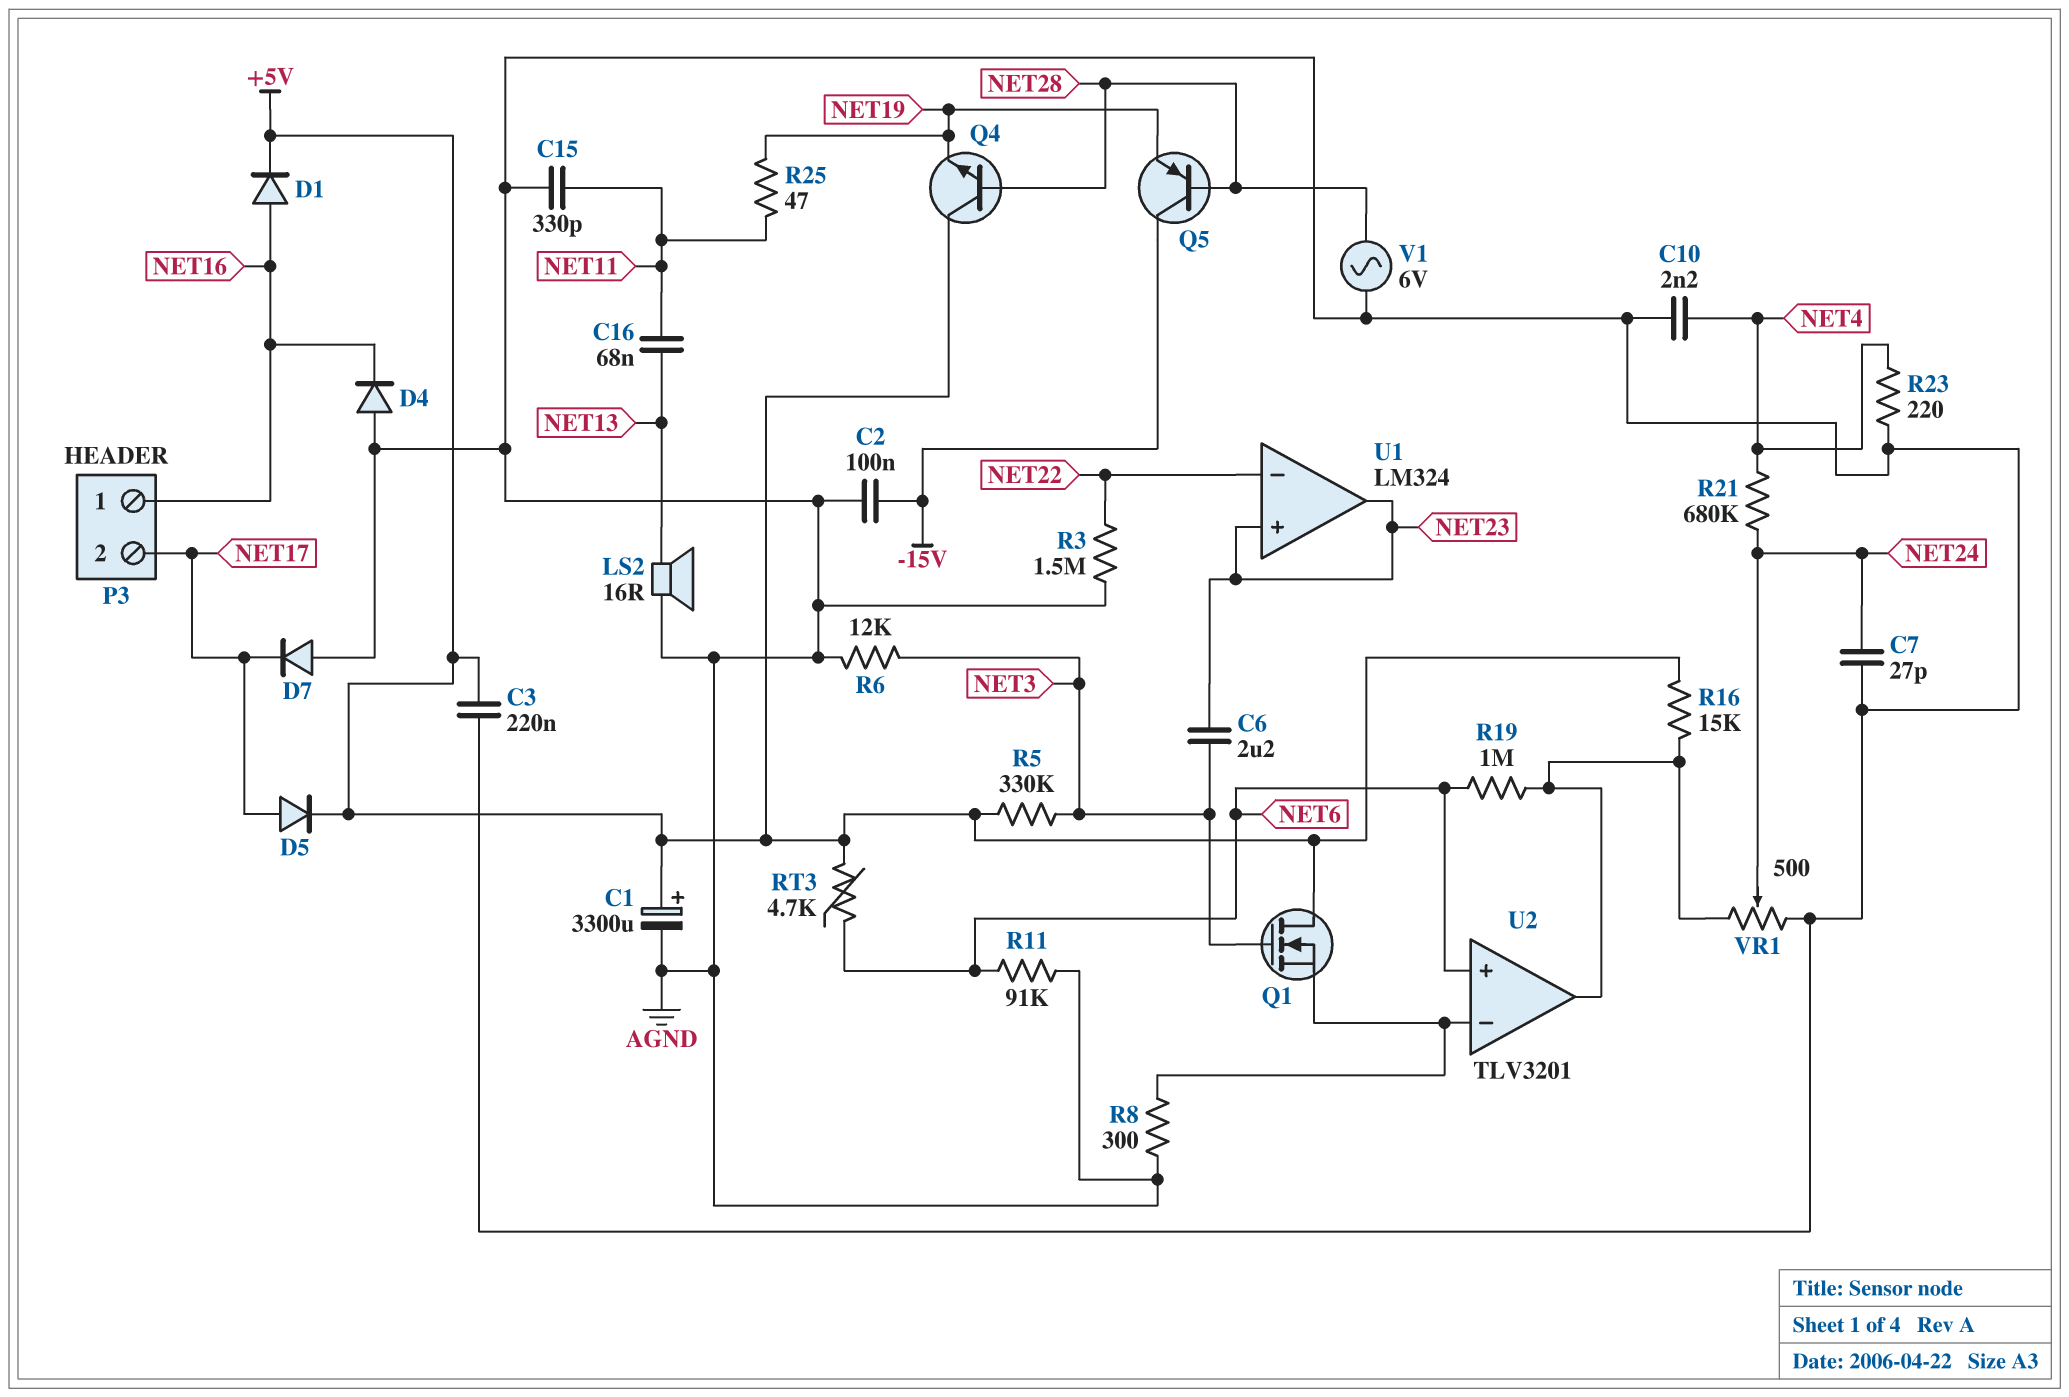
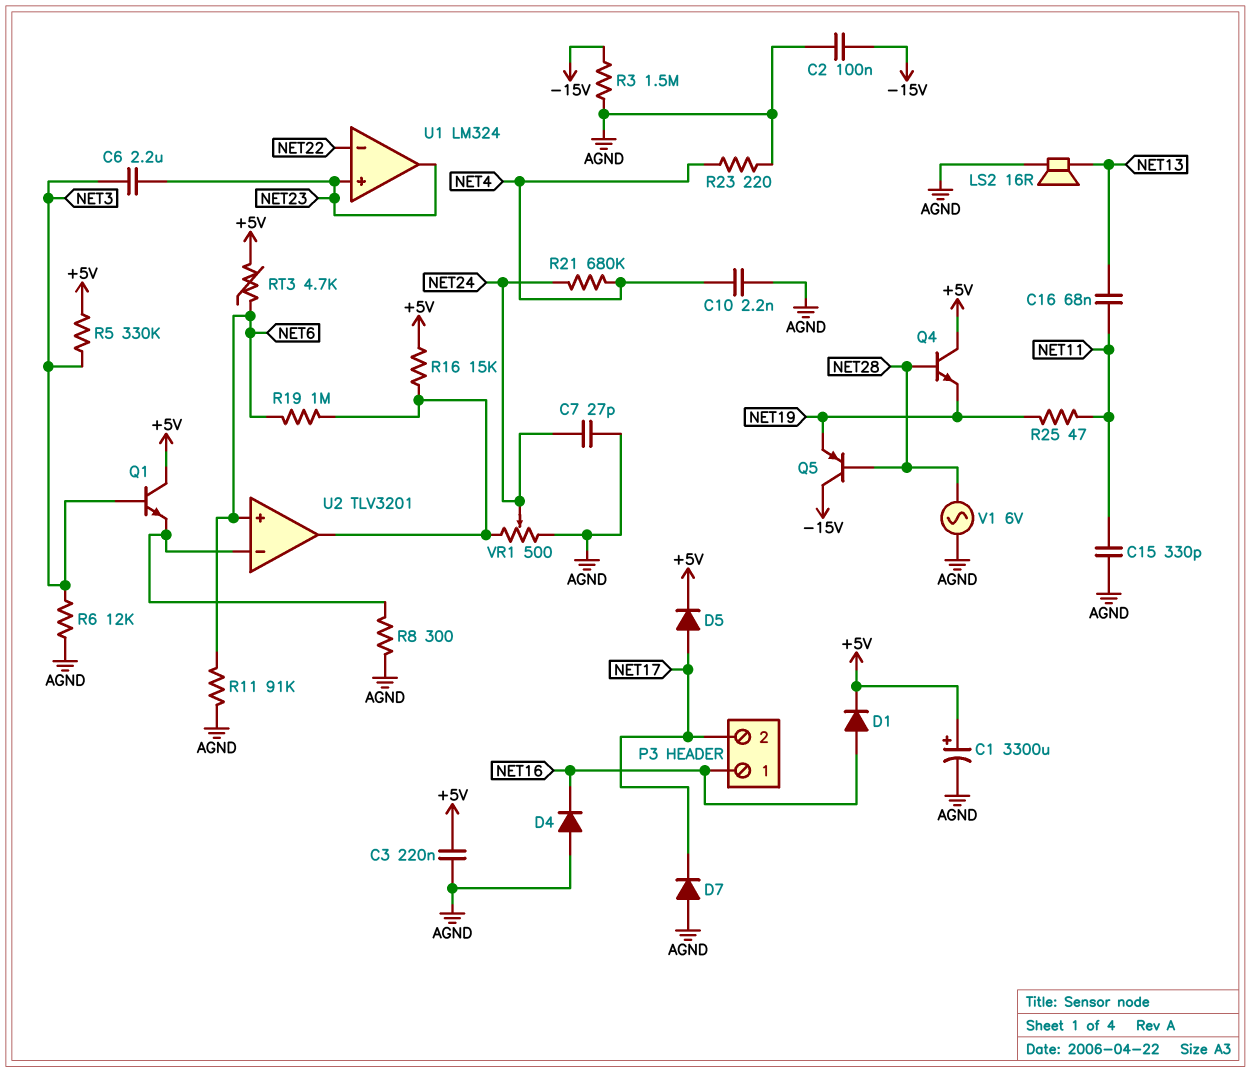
Q1: NMOS (G NET3, D +5V, S U2/in-) -> NPN (B NET3, C +5V, E U2/in-)
R3: 1.5M (AGND, NET22) -> 1.5M (-15V, AGND)

